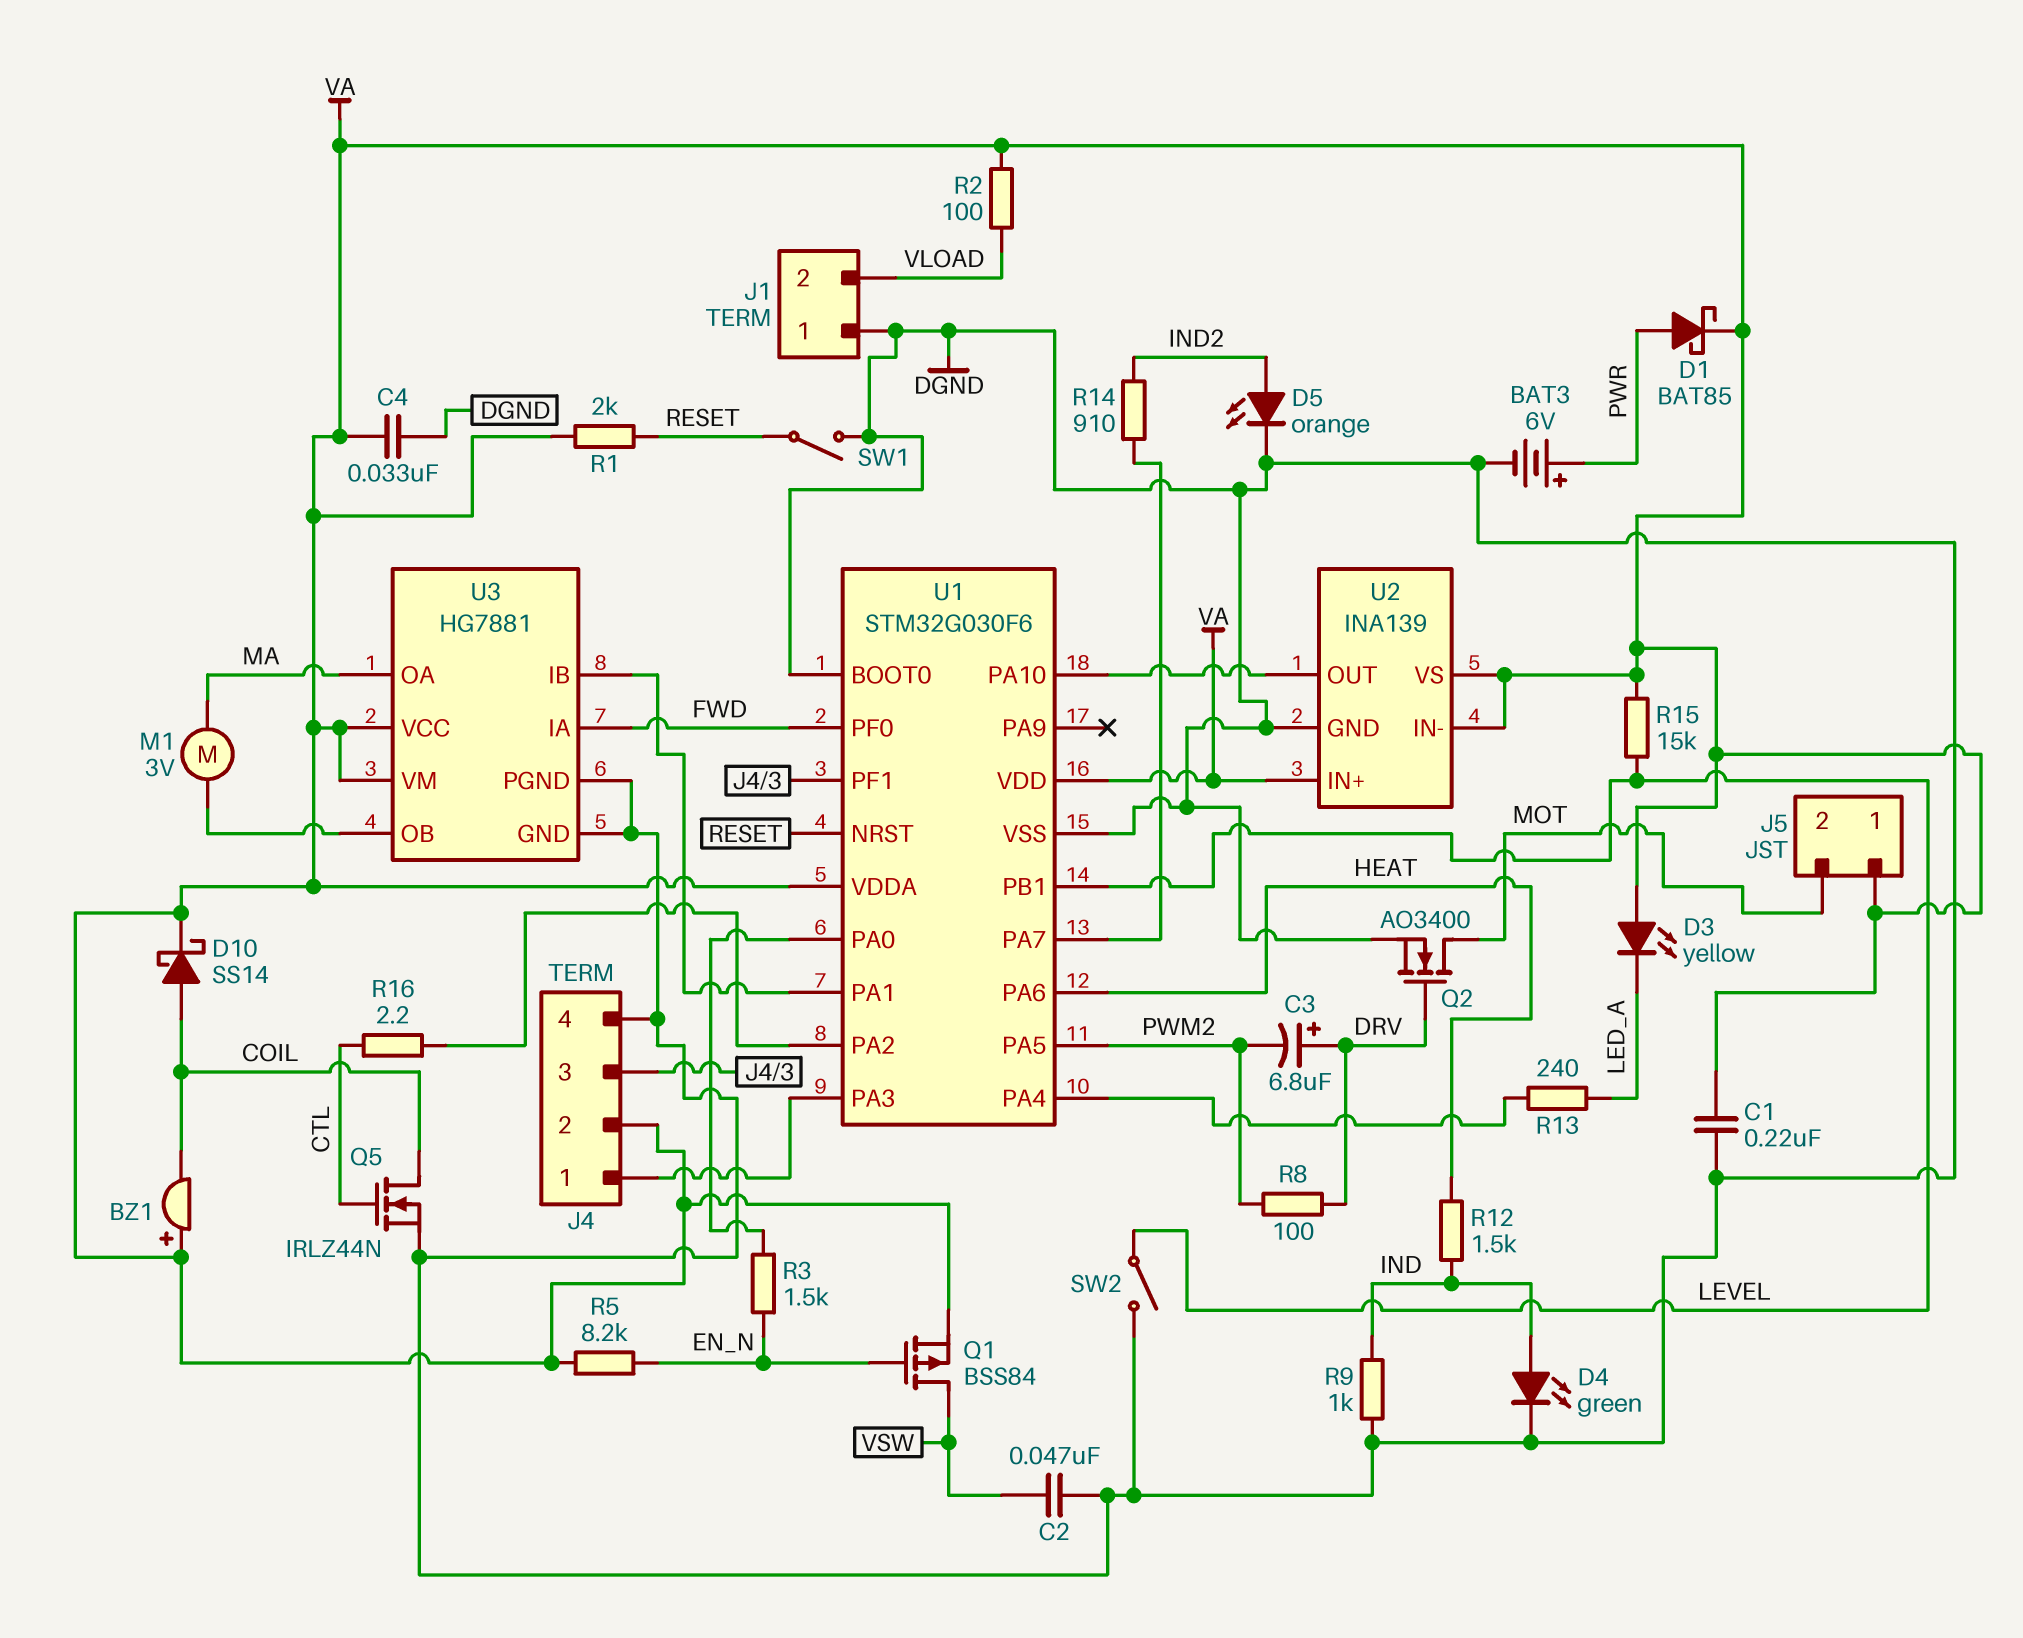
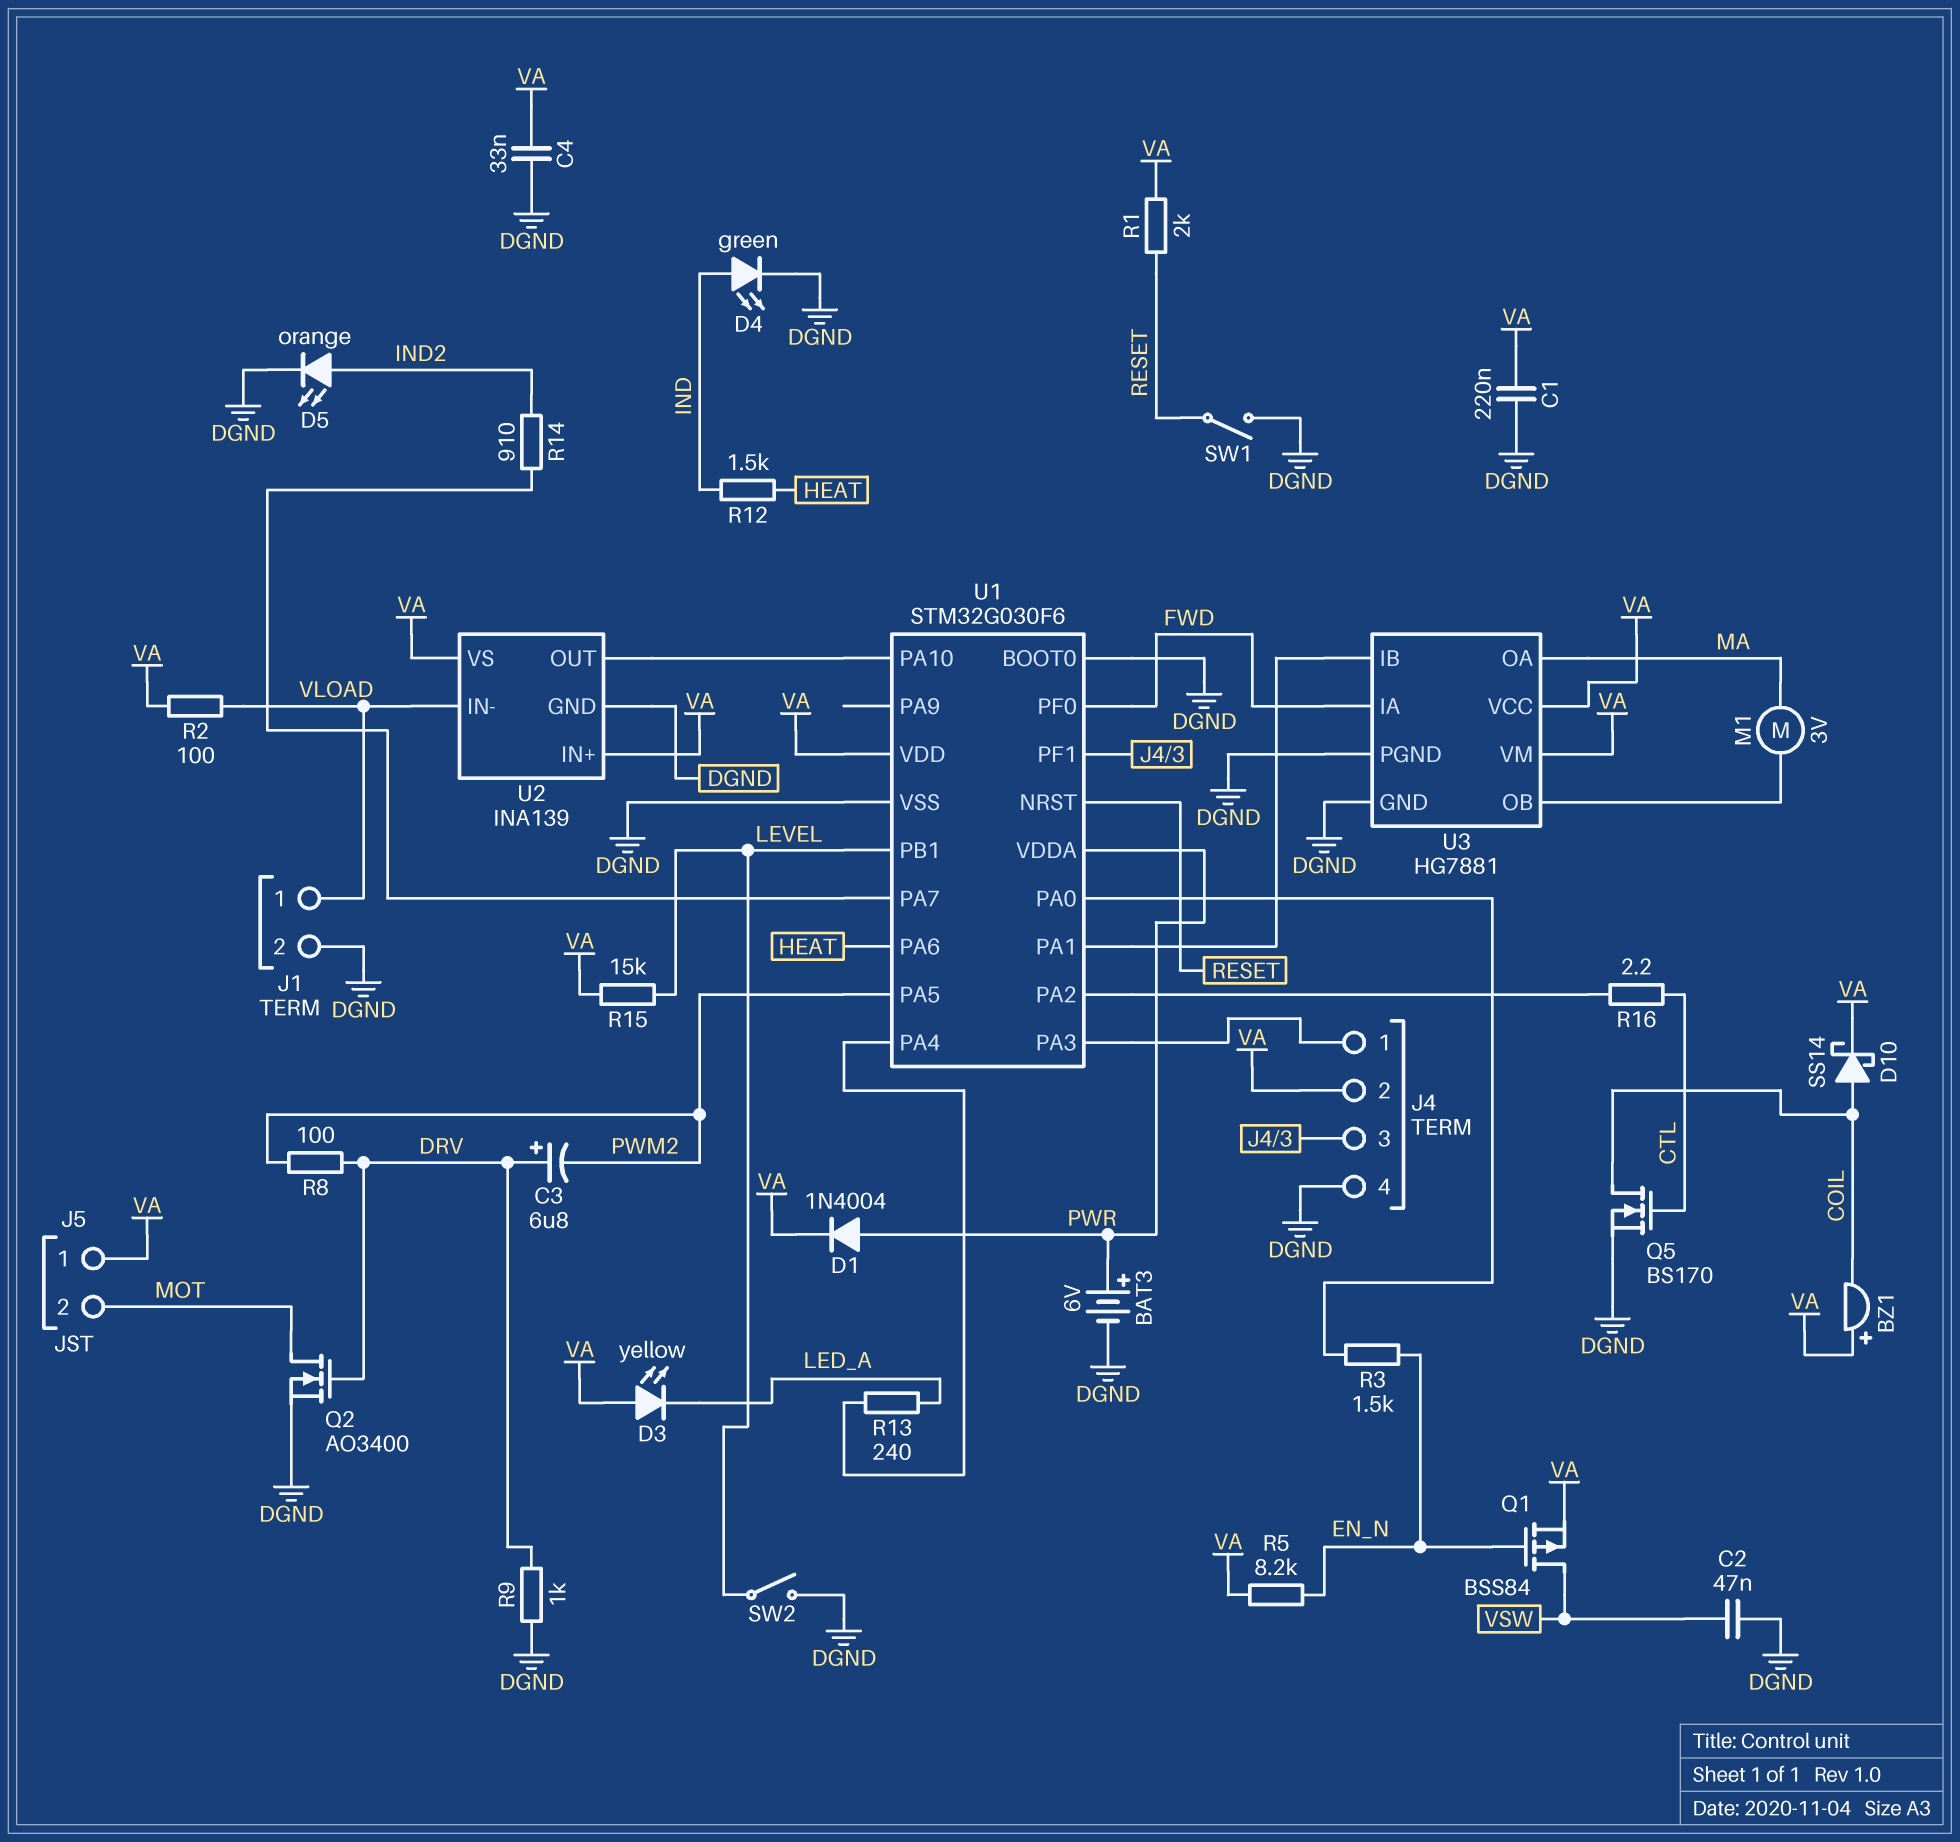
D1: schottky BAT85 (A PWR, K VA) -> diode 1N4004 (A PWR, K VA)
J1 pin 1: DGND -> VLOAD
J1 pin 2: VLOAD -> DGND
Q5: NMOS IRLZ44N (G CTL, D COIL, S DGND) -> NMOS BS170 (G CTL, D COIL, S DGND)
R9: 1k (DGND, IND) -> 1k (DGND, DRV)
U1 pin VDDA: VA -> PWR
U2 pin IN-: VA -> VLOAD

